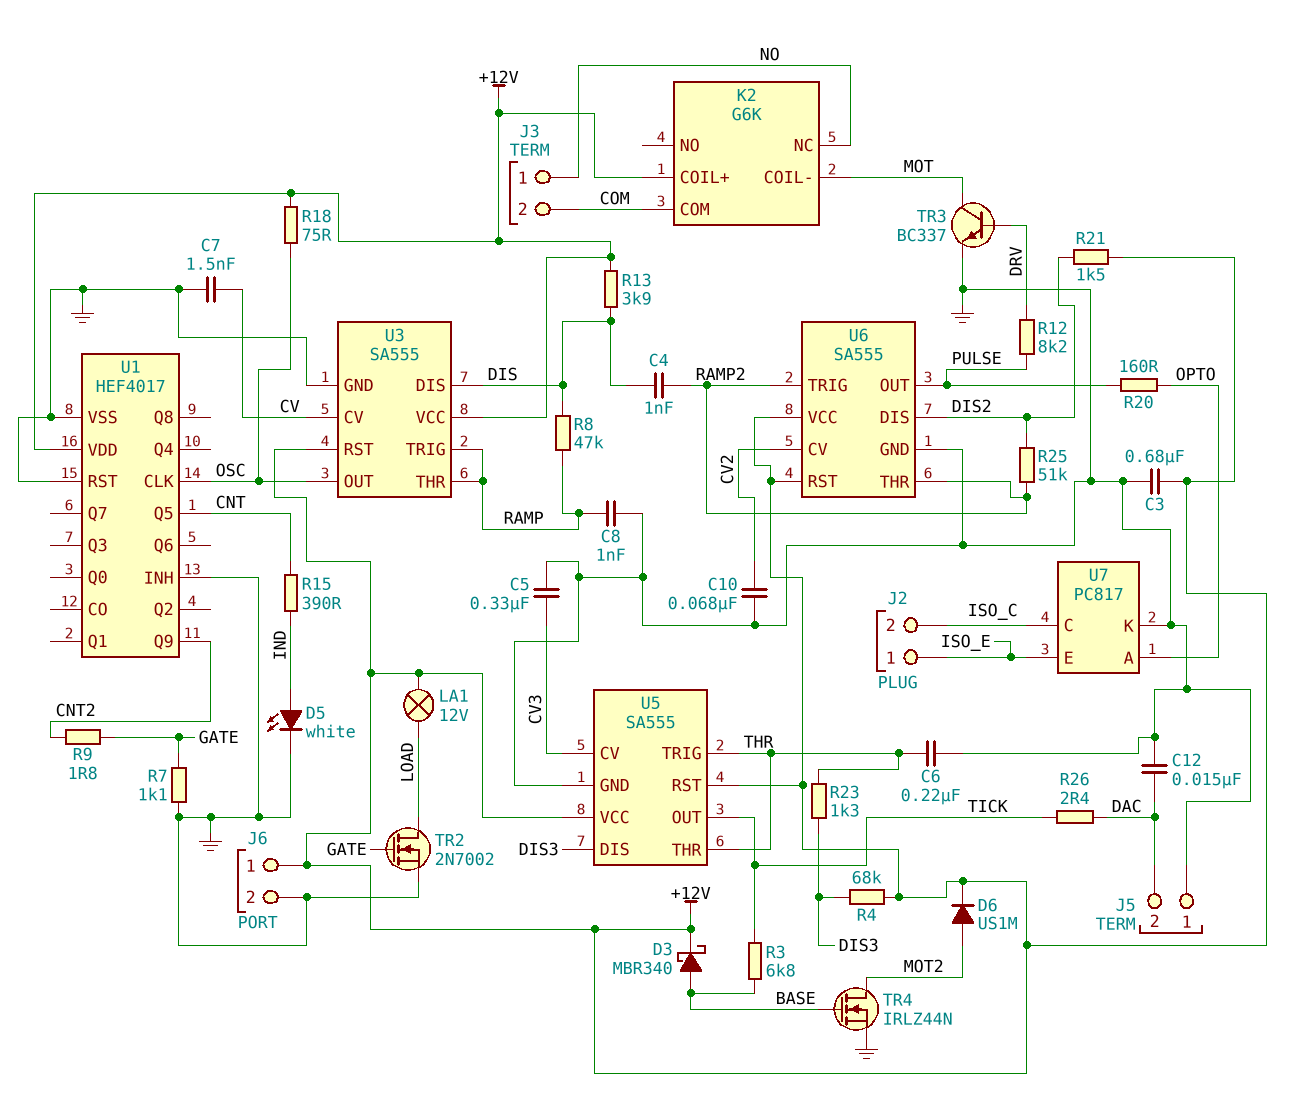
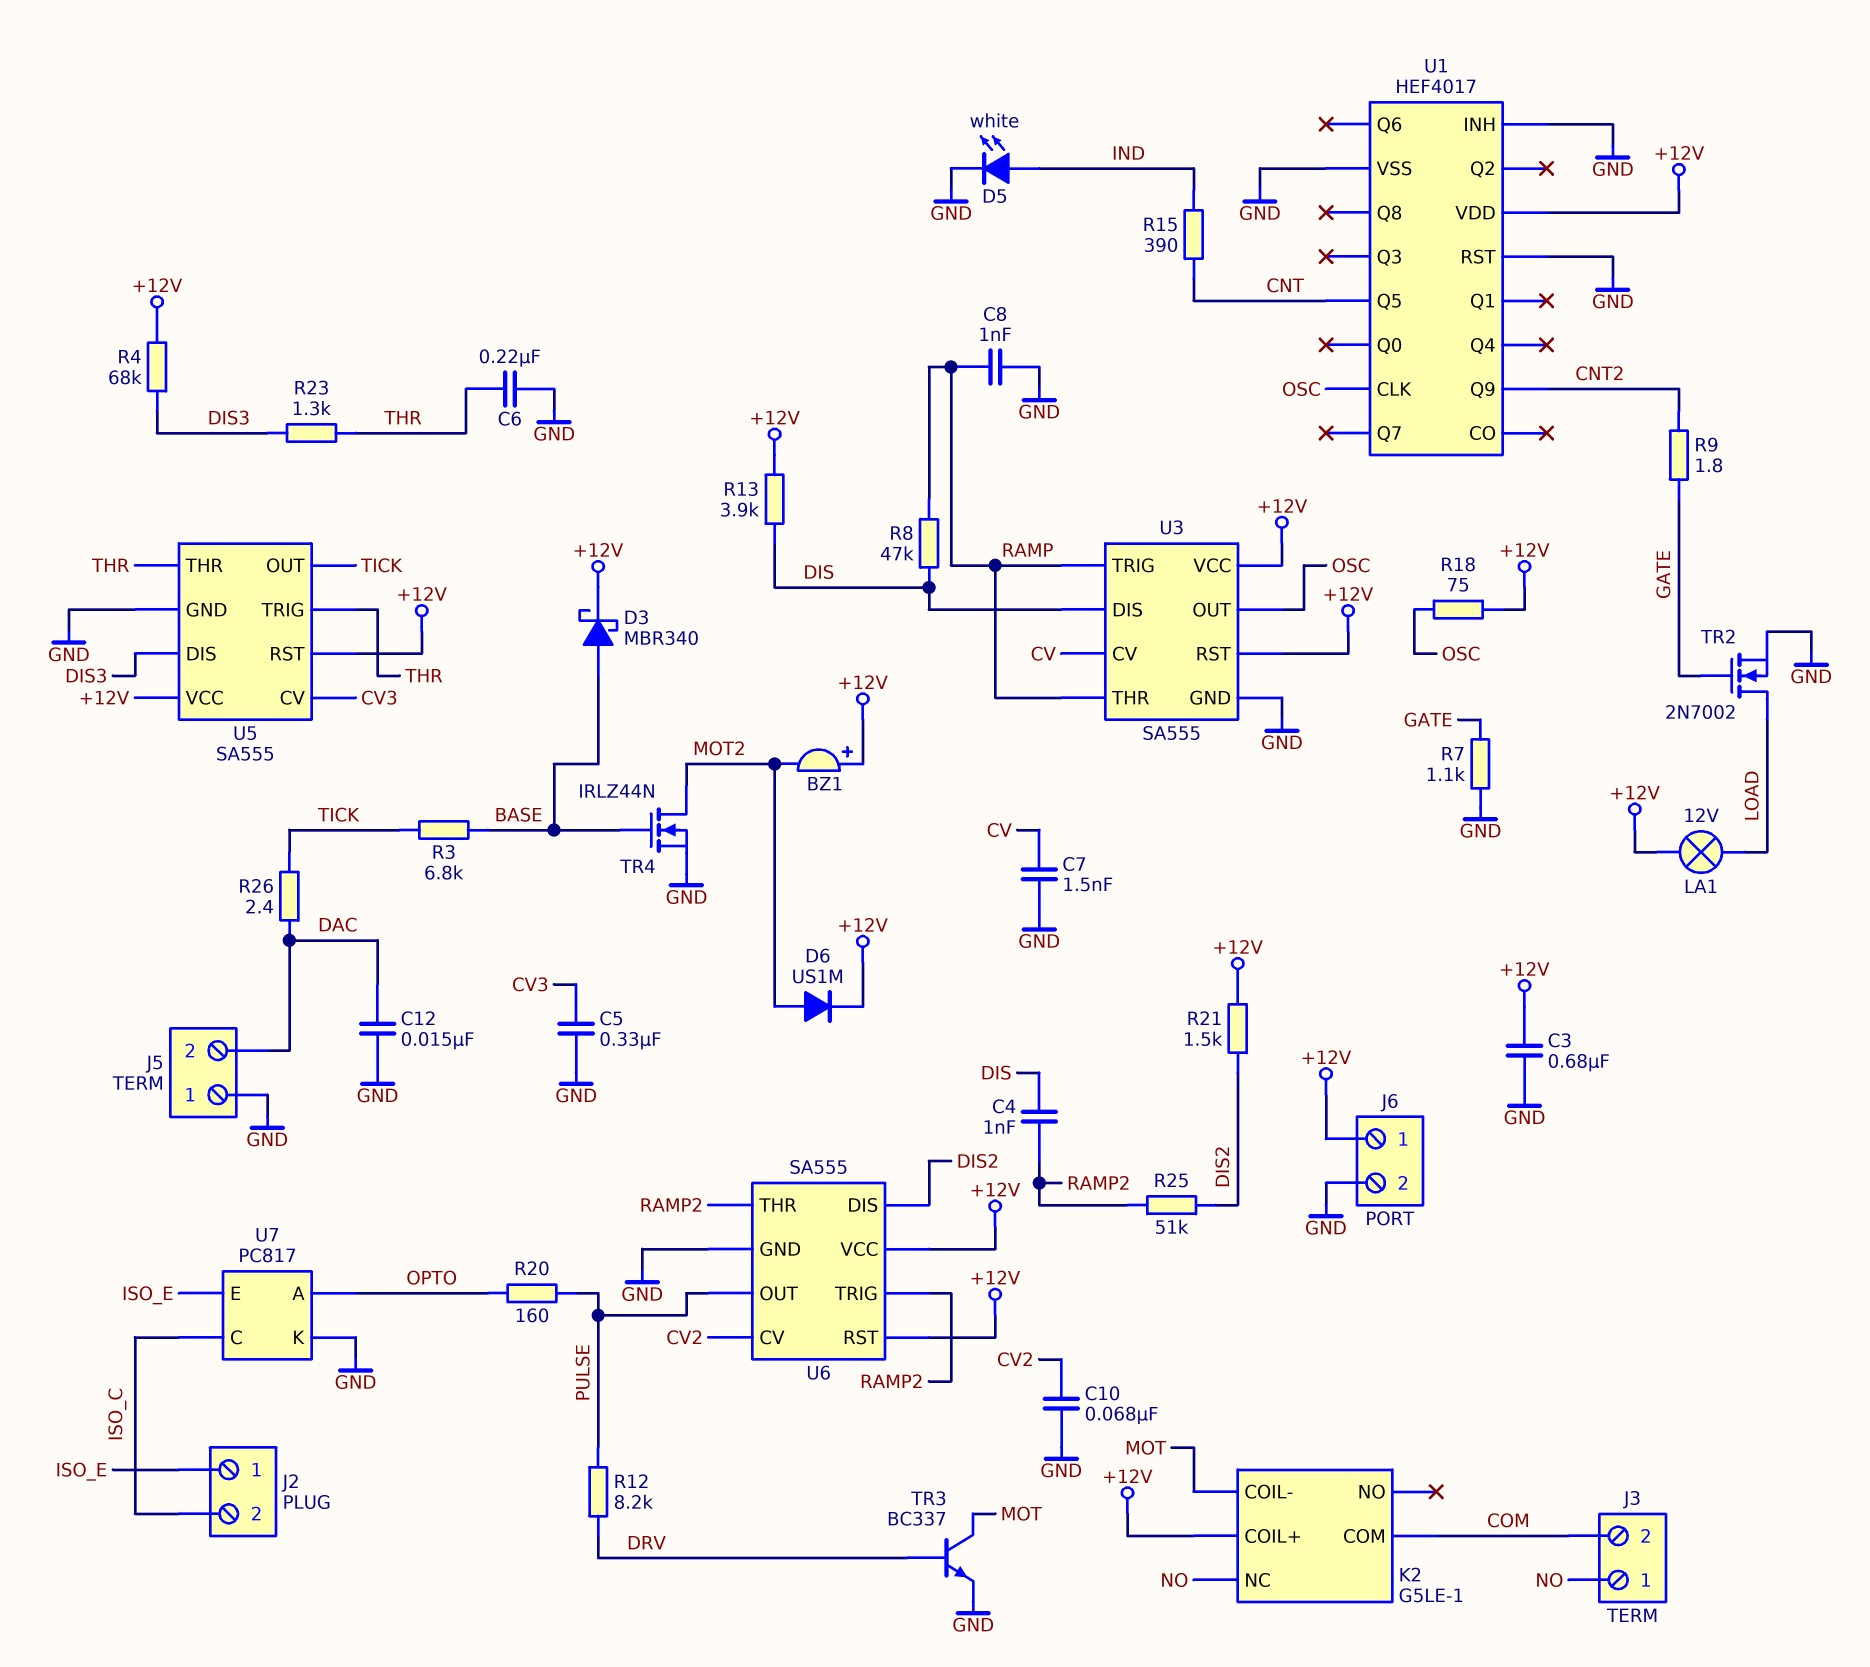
BZ1: none -> buzzer (plus +12V, minus MOT2)
K2: G6K -> G5LE-1

